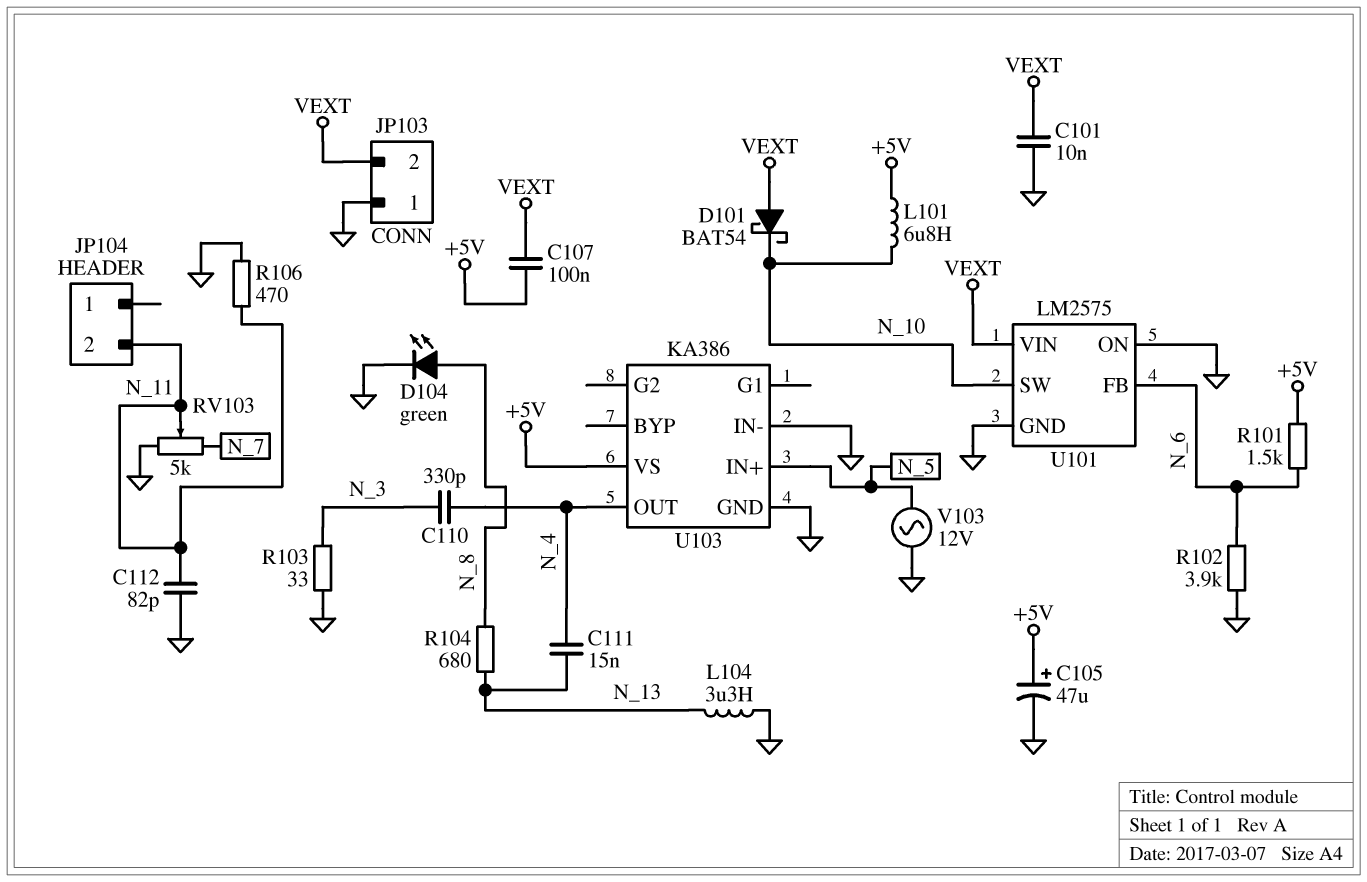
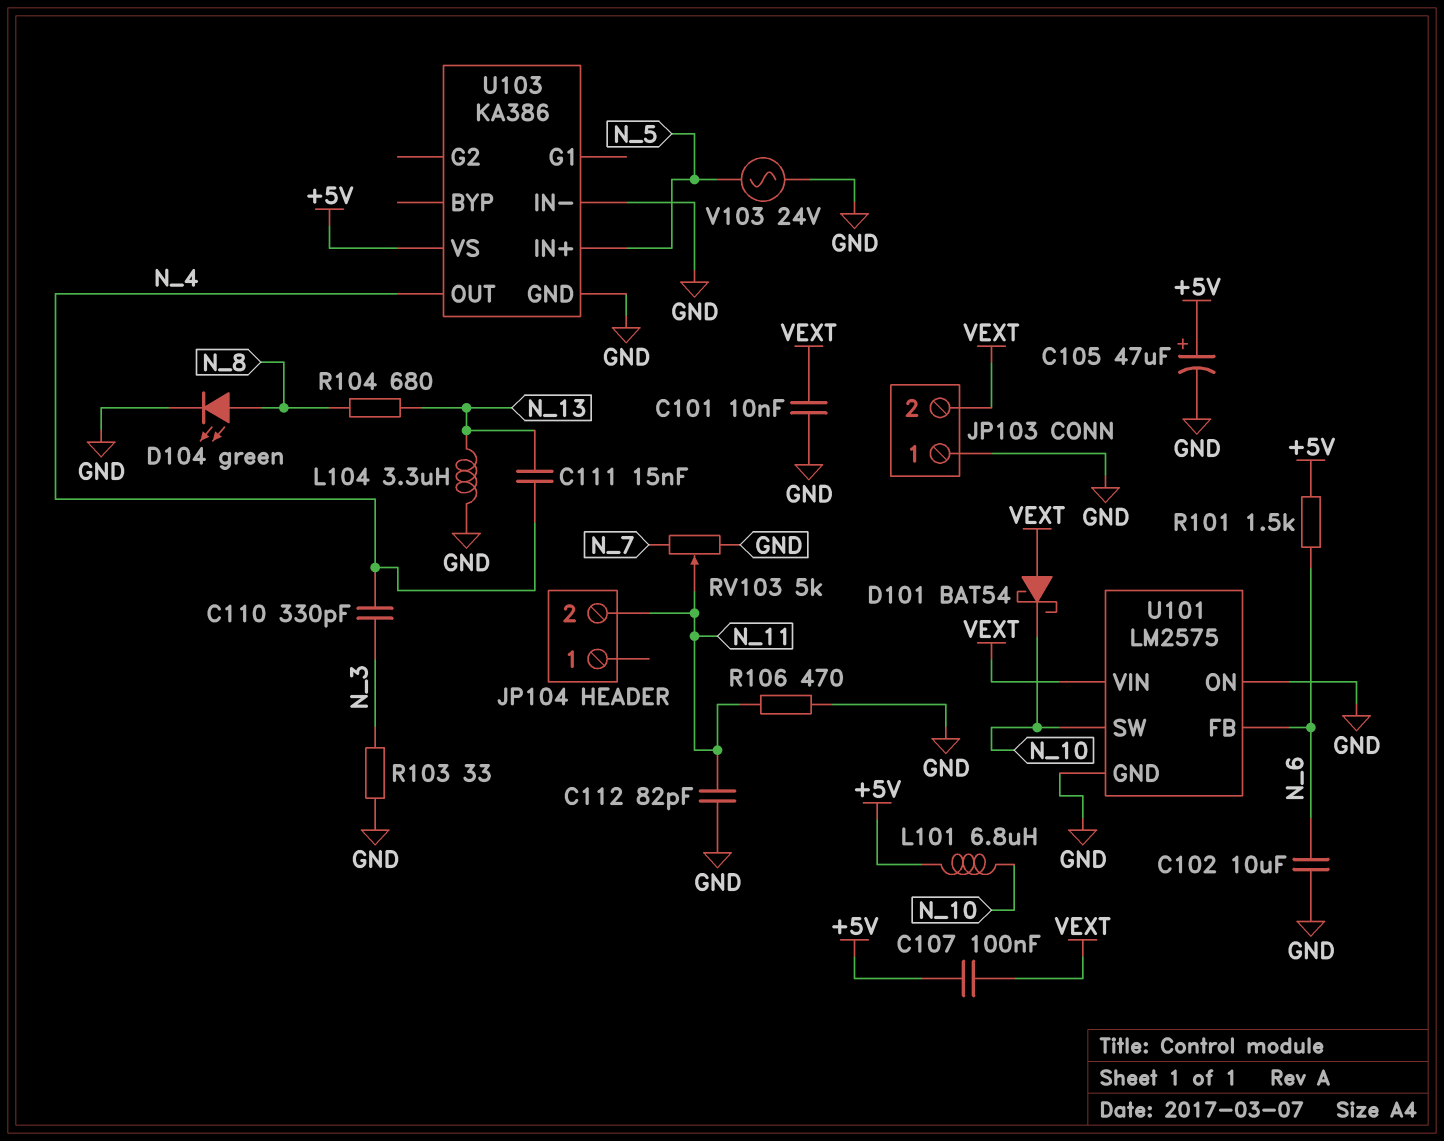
C102: none -> 10uF (GND, N_6)
R102: 3.9k (GND, N_6) -> none
V103: AC 12V (GND, N_5) -> AC 24V (GND, N_5)

